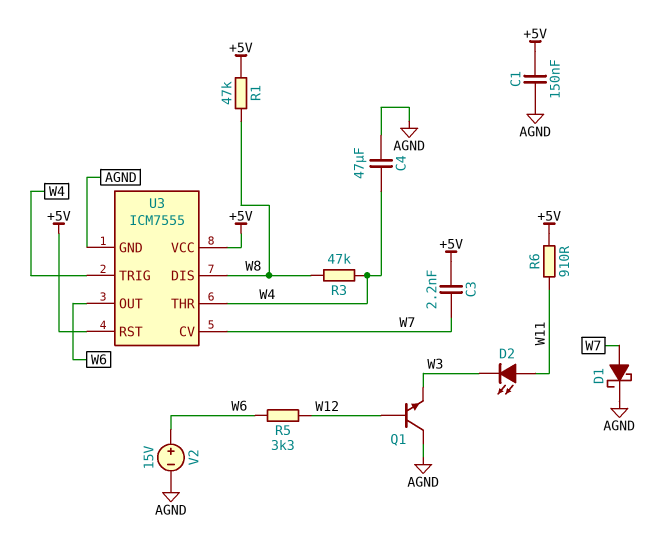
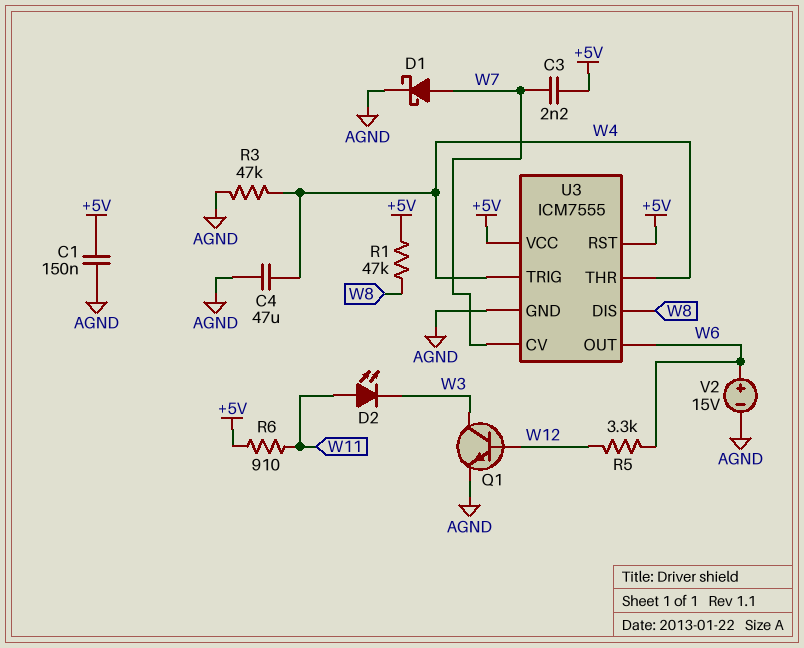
Q1: NPN (B W12, C AGND, E W3) -> NPN (B W12, C W3, E AGND)
R3: 47k (W4, W8) -> 47k (AGND, W4)

